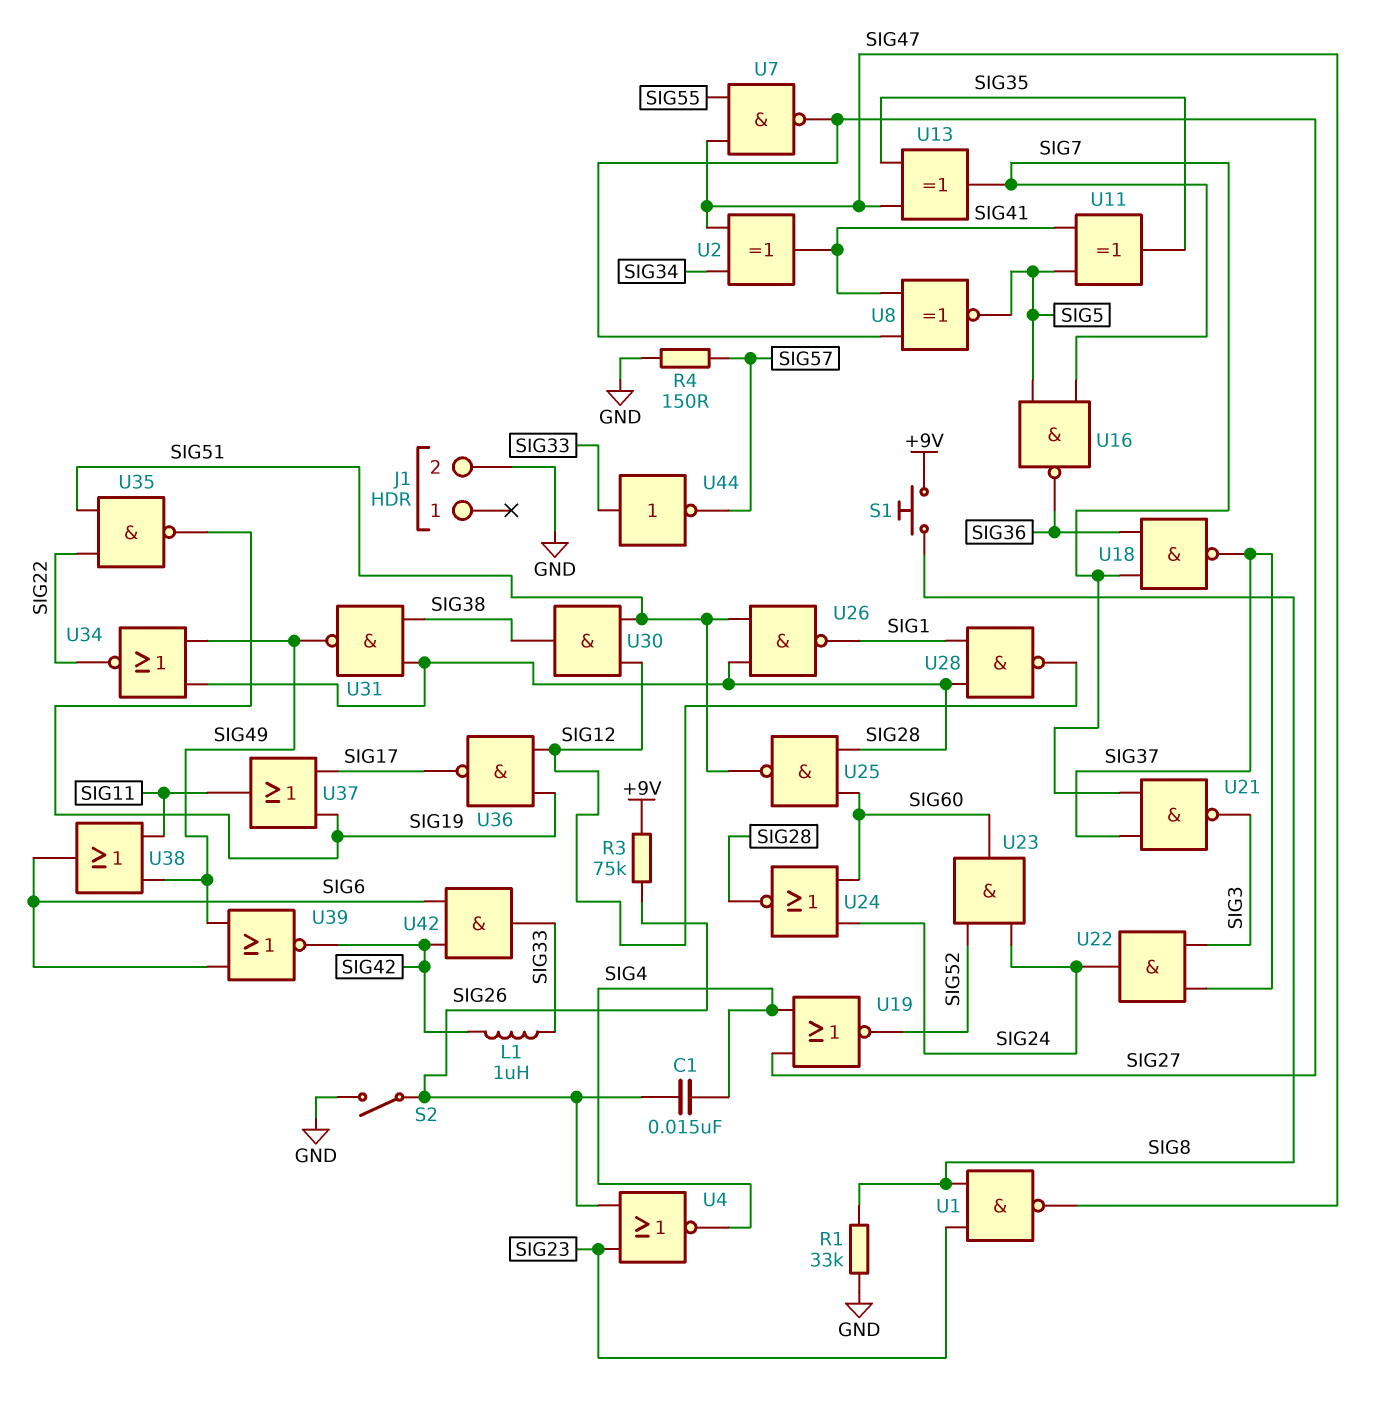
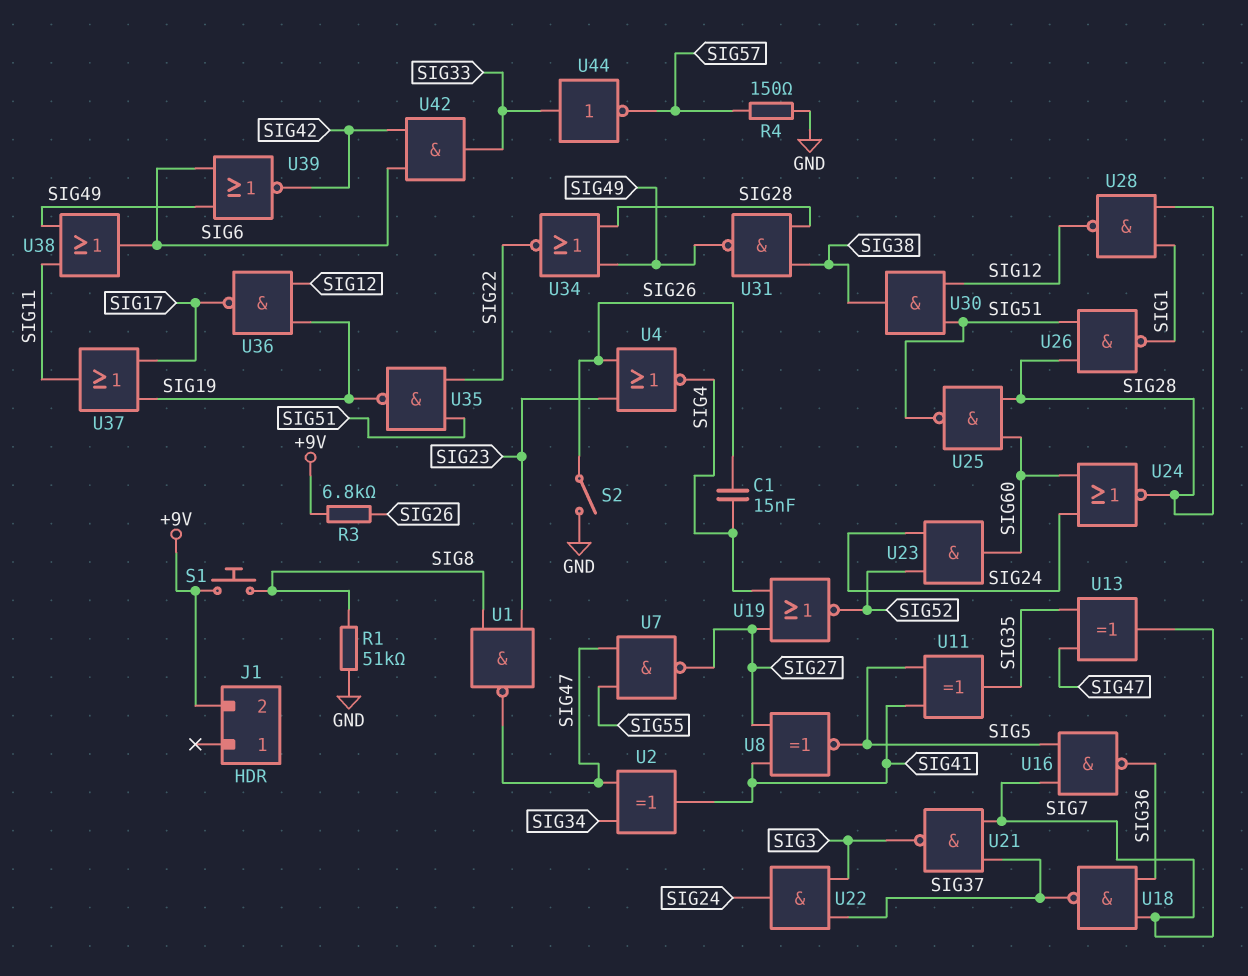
J1 pin 2: GND -> +9V
L1: 1uH (SIG33, SIG42) -> none
R1: 33k (GND, SIG8) -> 51k (GND, SIG8)
R3: 75k (+9V, SIG26) -> 6.8k (+9V, SIG26)

